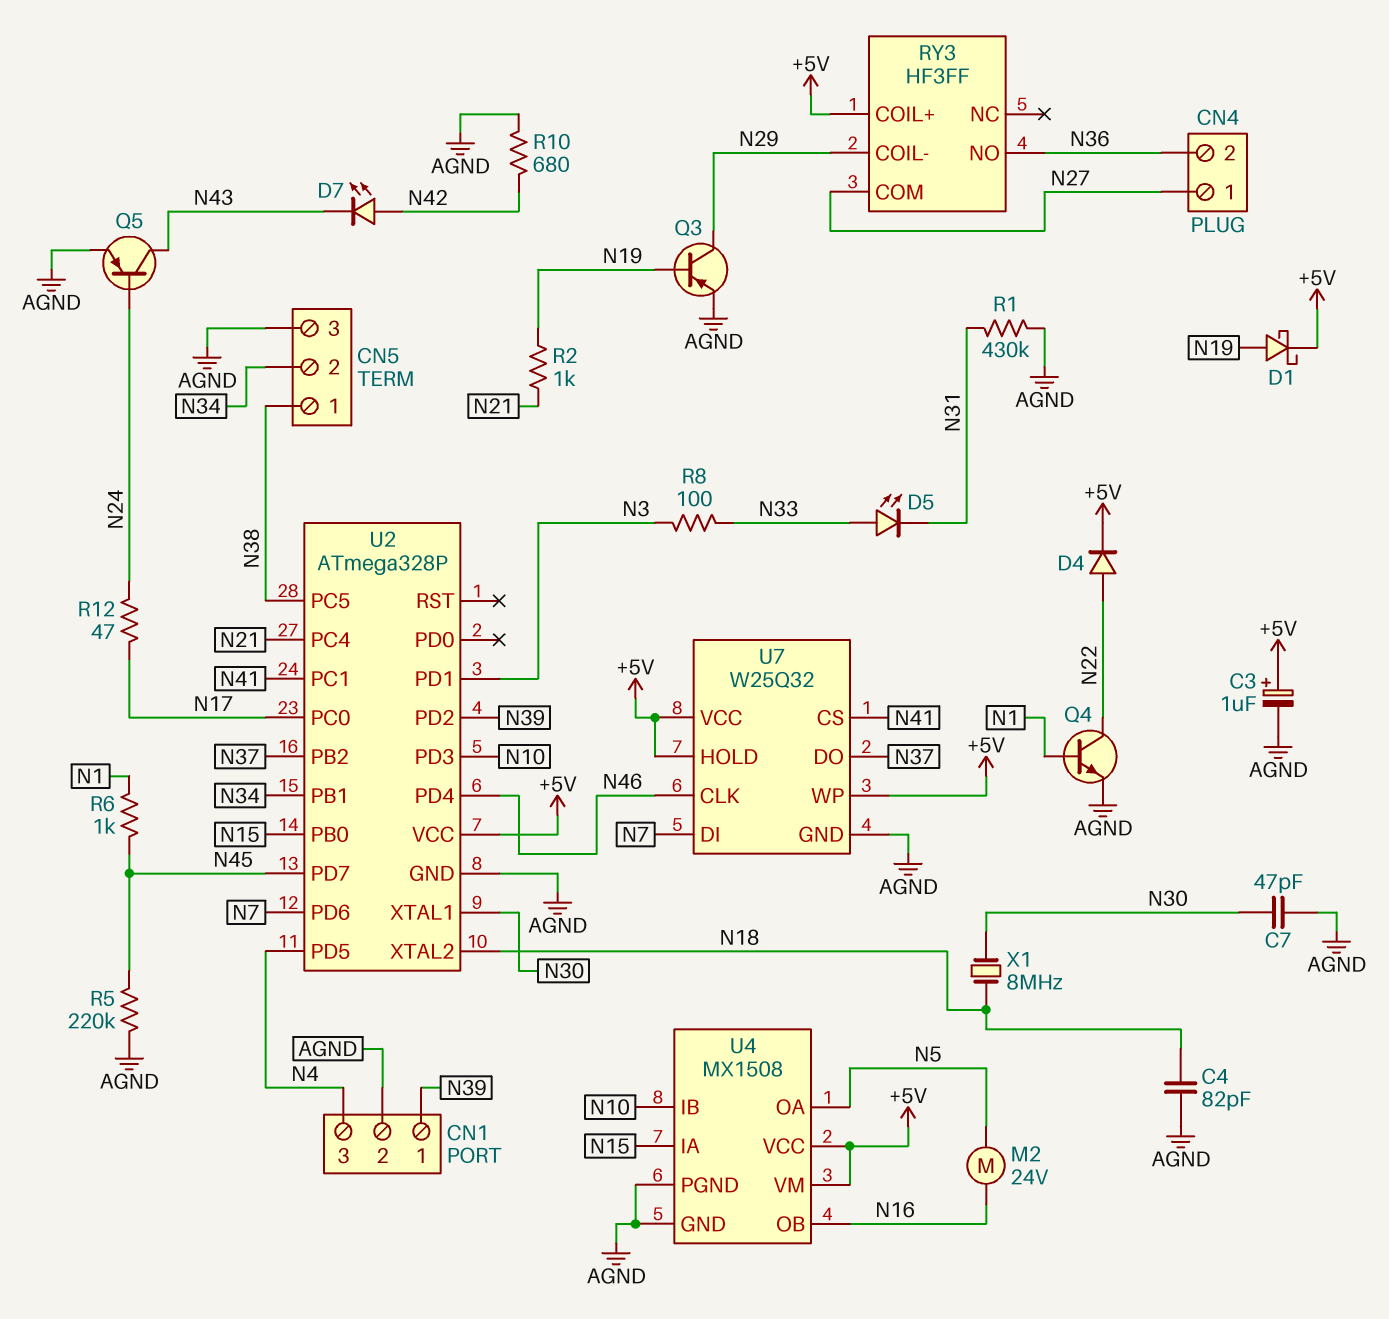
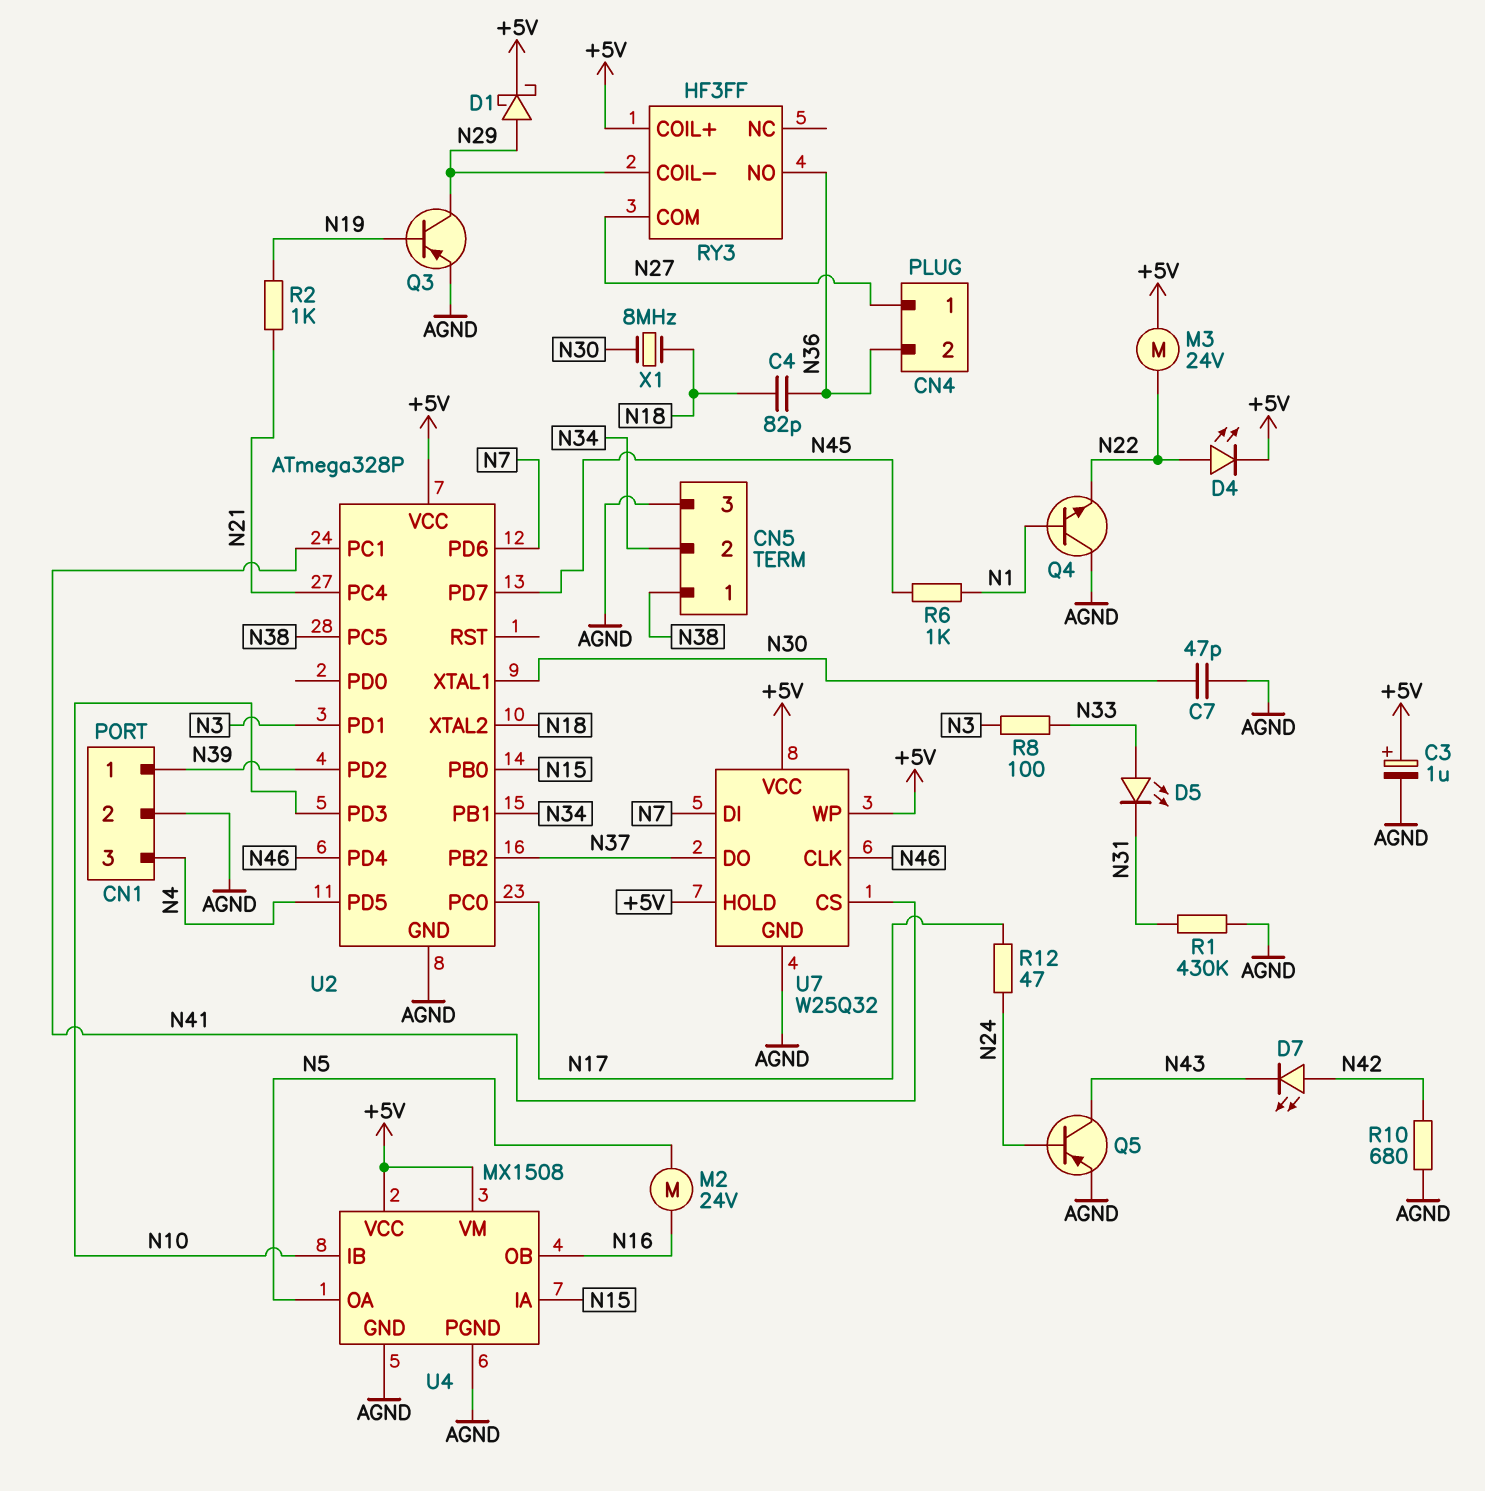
C4: 82pF (AGND, N18) -> 82pF (N18, N36)
D1: schottky (A N19, K +5V) -> schottky (A N29, K +5V)
D4: diode (A N22, K +5V) -> LED (A N22, K +5V)
M3: none -> motor 24V (+5V, N22)
Q4: NPN (B N1, C N22, E AGND) -> NPN (B N1, C AGND, E N22)
R5: 220k (AGND, N45) -> none

